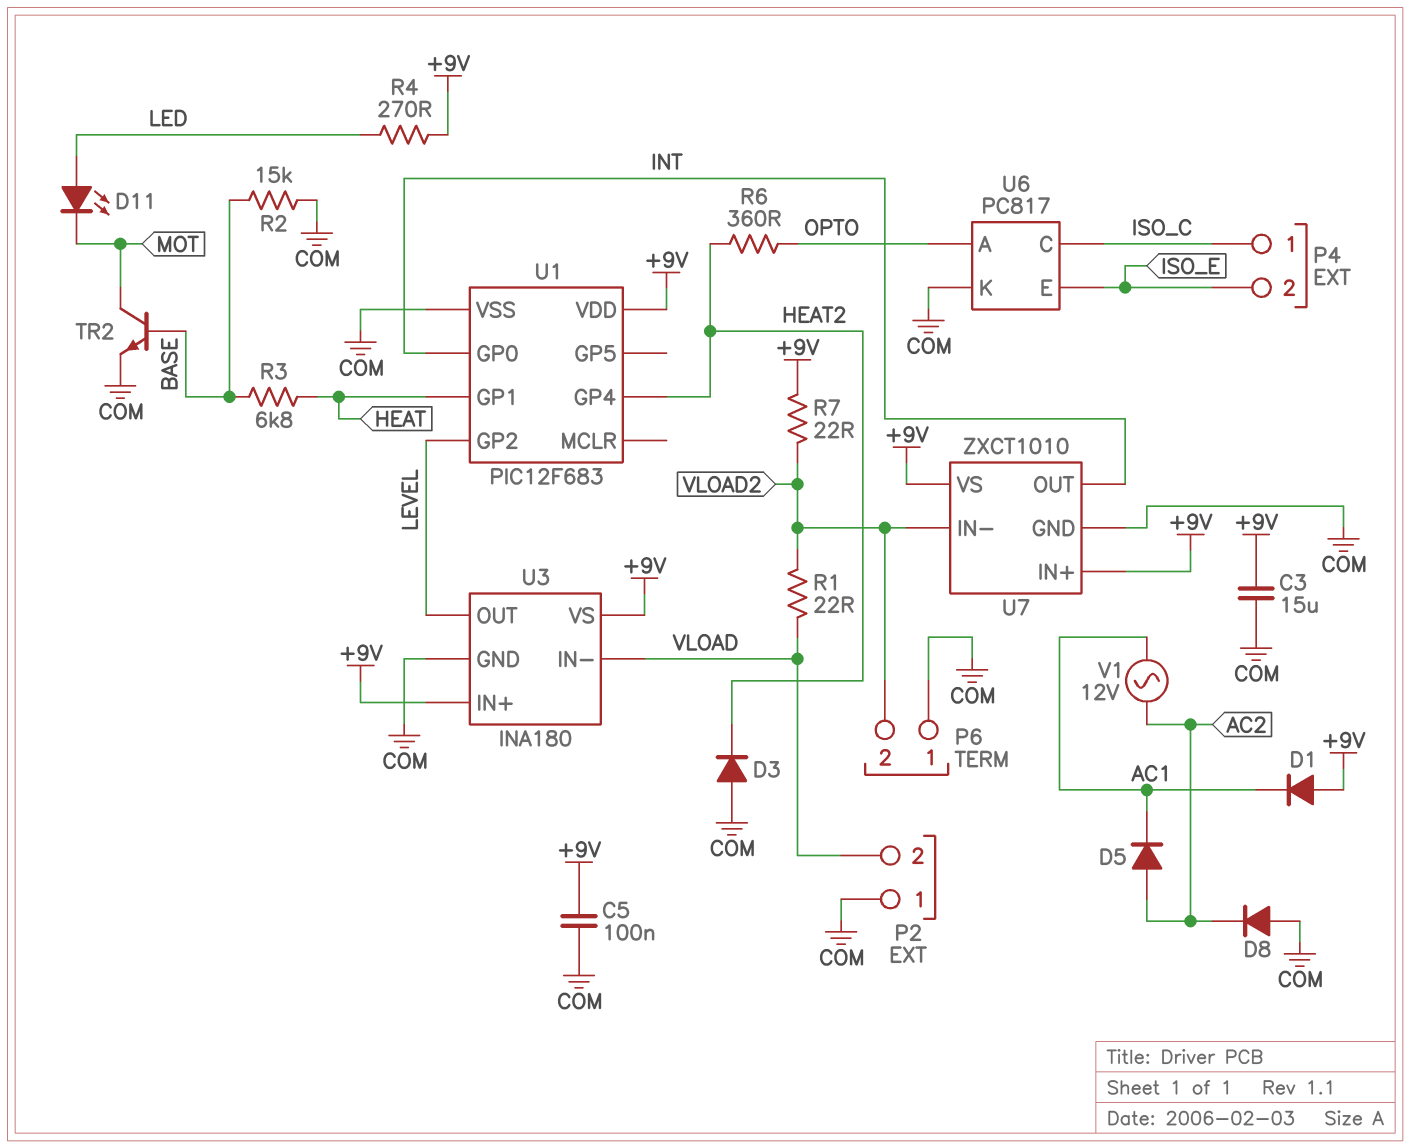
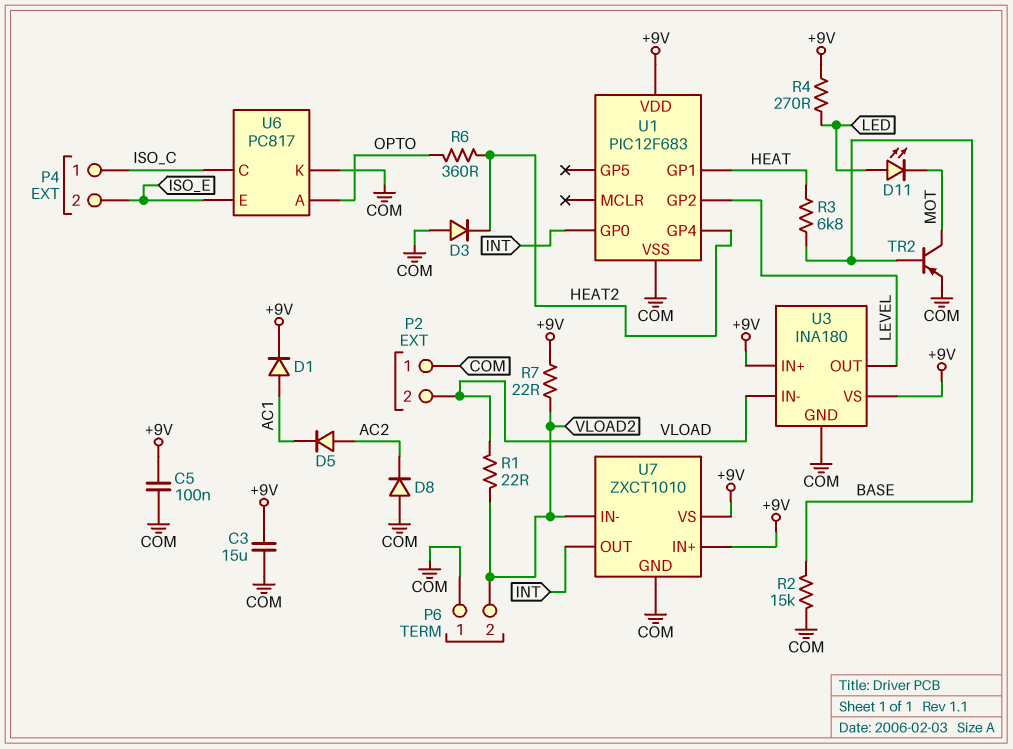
D1: diode (A +9V, K AC1) -> diode (A AC1, K +9V)
TR2: NPN (B BASE, C MOT, E COM) -> PNP (B BASE, C MOT, E COM)
V1: AC 12V (AC1, AC2) -> none

